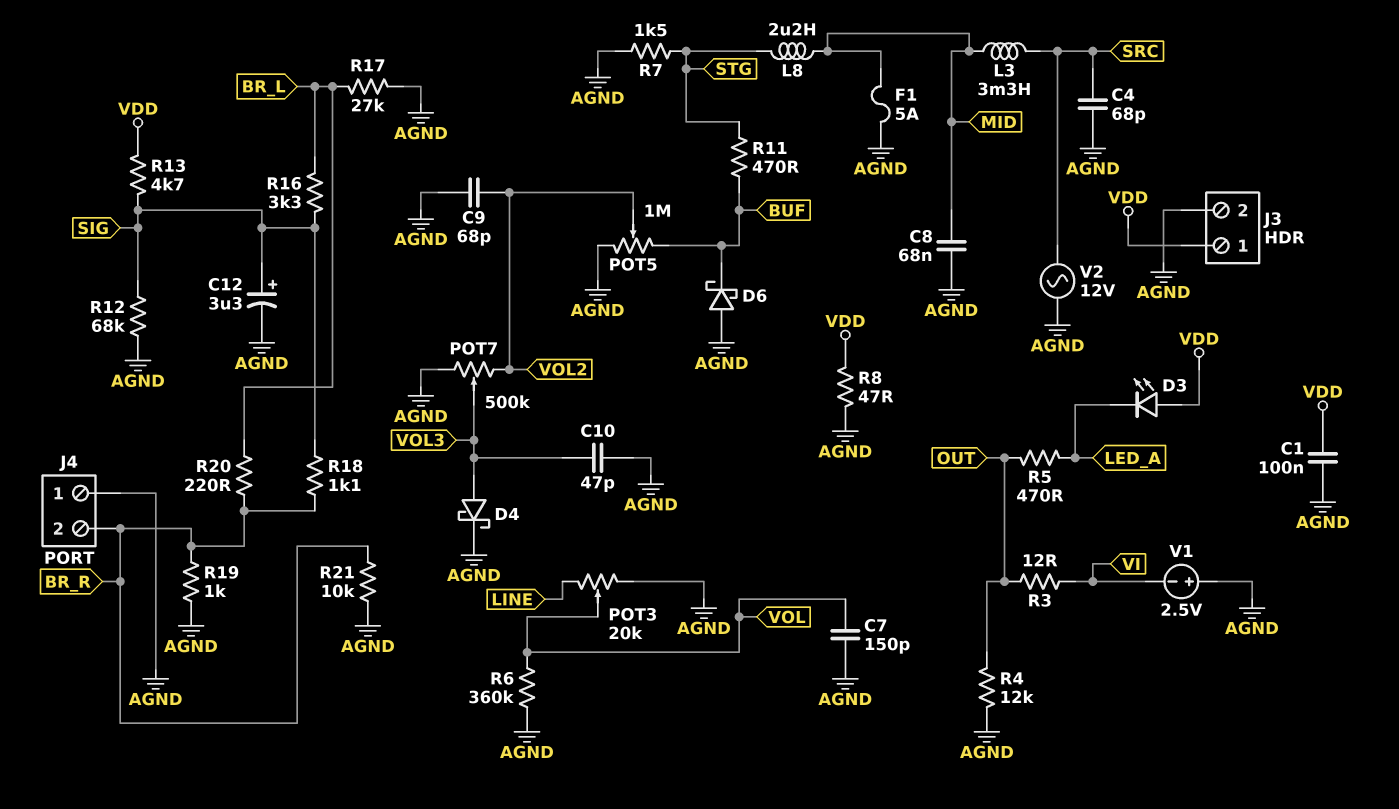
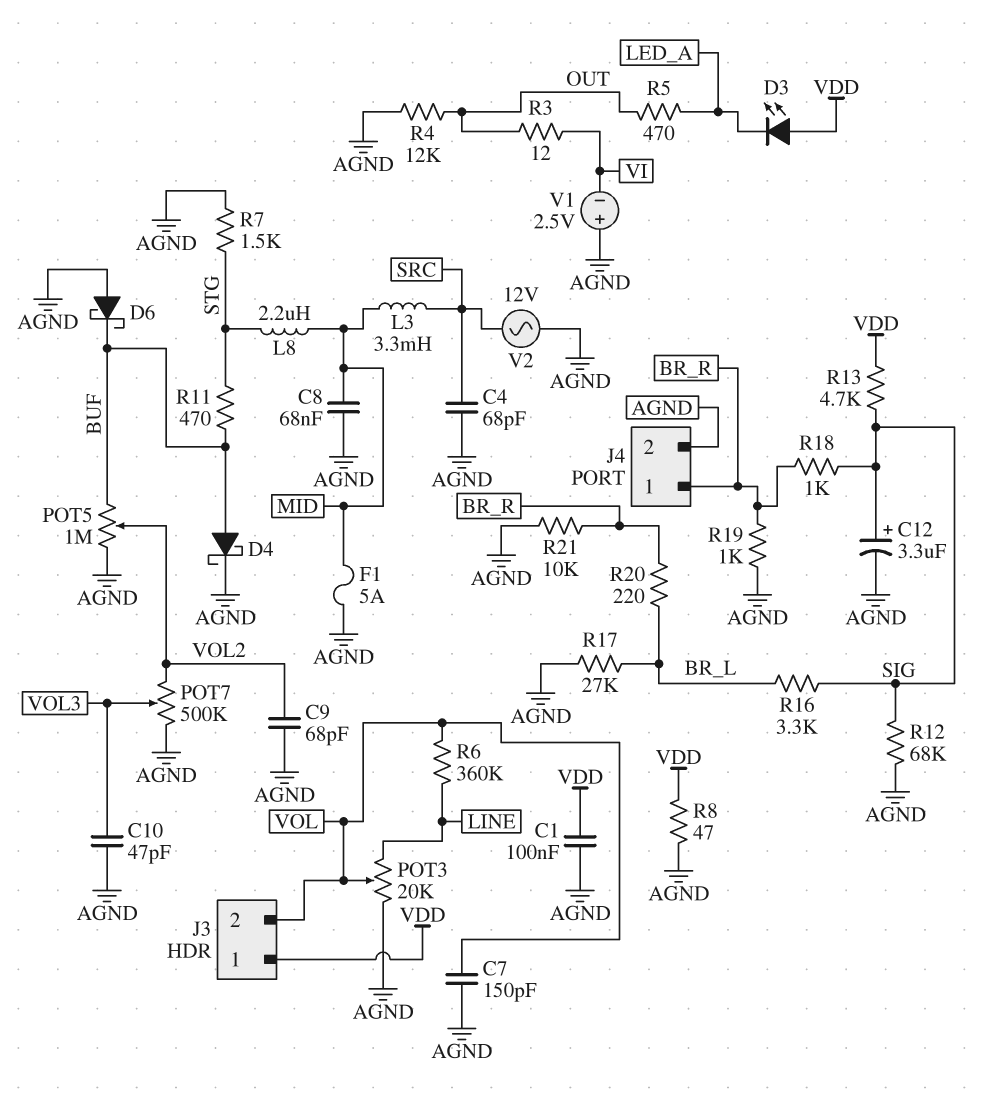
D4: schottky (A VOL3, K AGND) -> schottky (A BUF, K AGND)
J3 pin 2: AGND -> VOL
J4 pin 1: AGND -> BR_R
J4 pin 2: BR_R -> AGND
R6: 360k (AGND, VOL) -> 360k (LINE, VOL)
R18: 1.1k (BR_R, SIG) -> 1k (BR_R, SIG)

